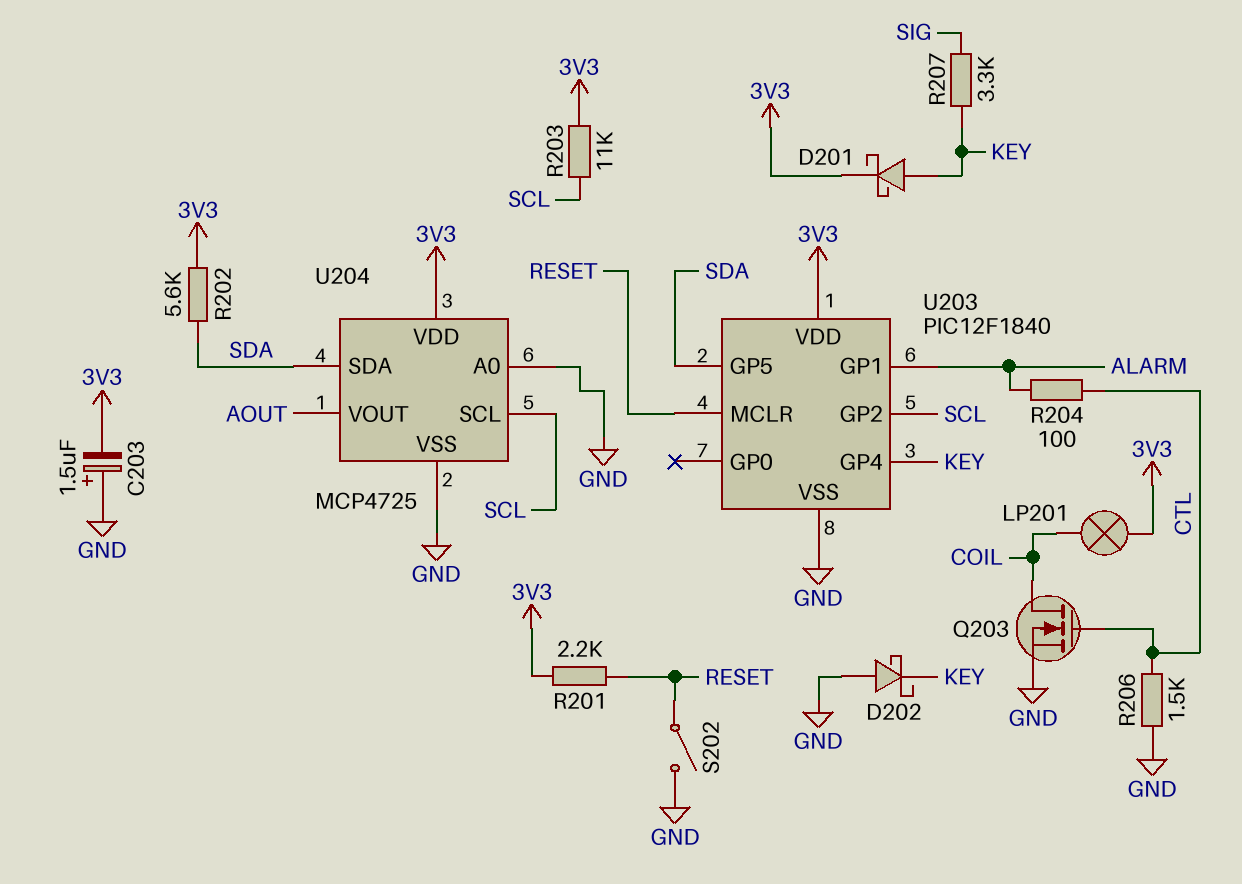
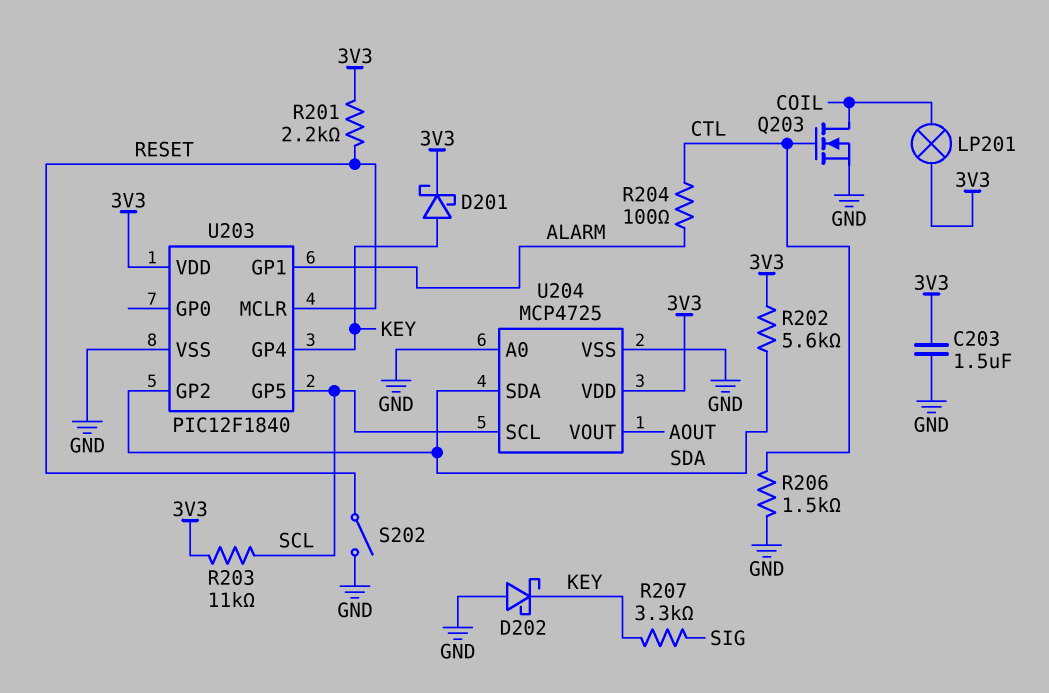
C203: 1.5uF (plus GND, minus 3V3) -> 1.5uF (3V3, GND)
U203 pin GP2: SCL -> SDA
U203 pin GP5: SDA -> SCL

